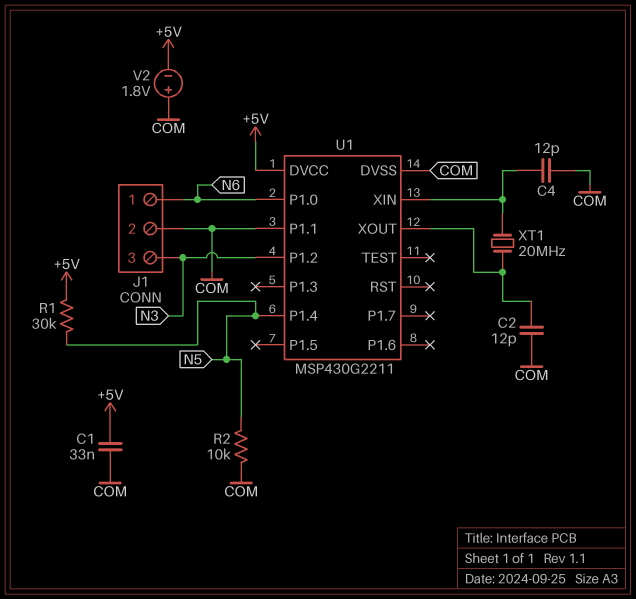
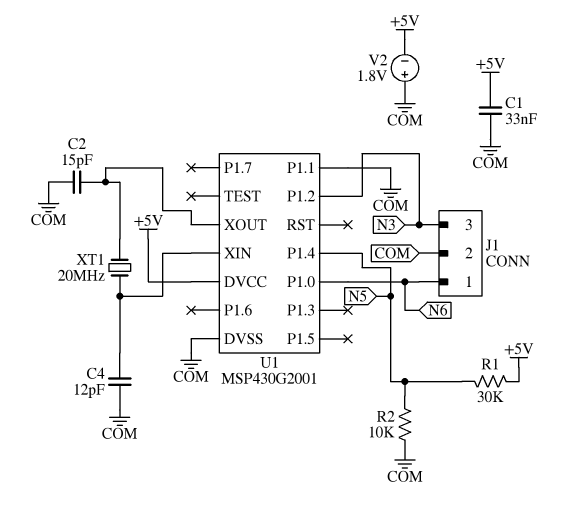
C2: 12pF (COM, U1/XOUT) -> 15pF (COM, U1/XOUT)
U1: MSP430G2211 -> MSP430G2001

